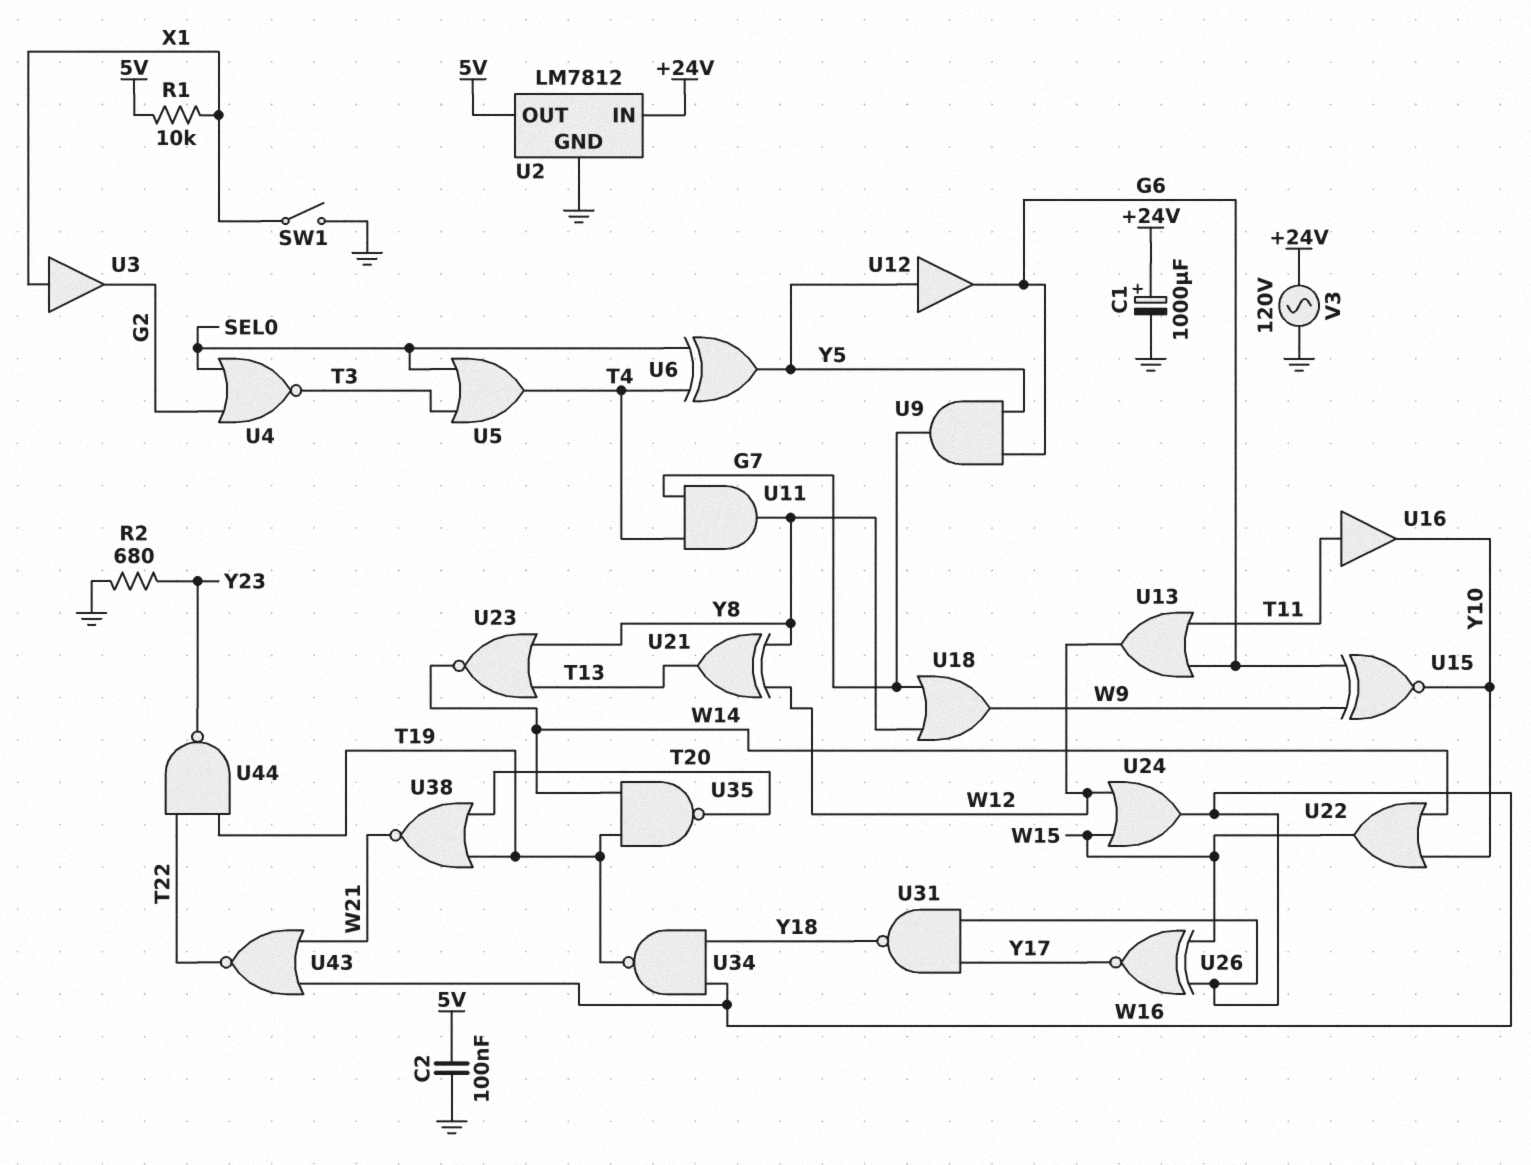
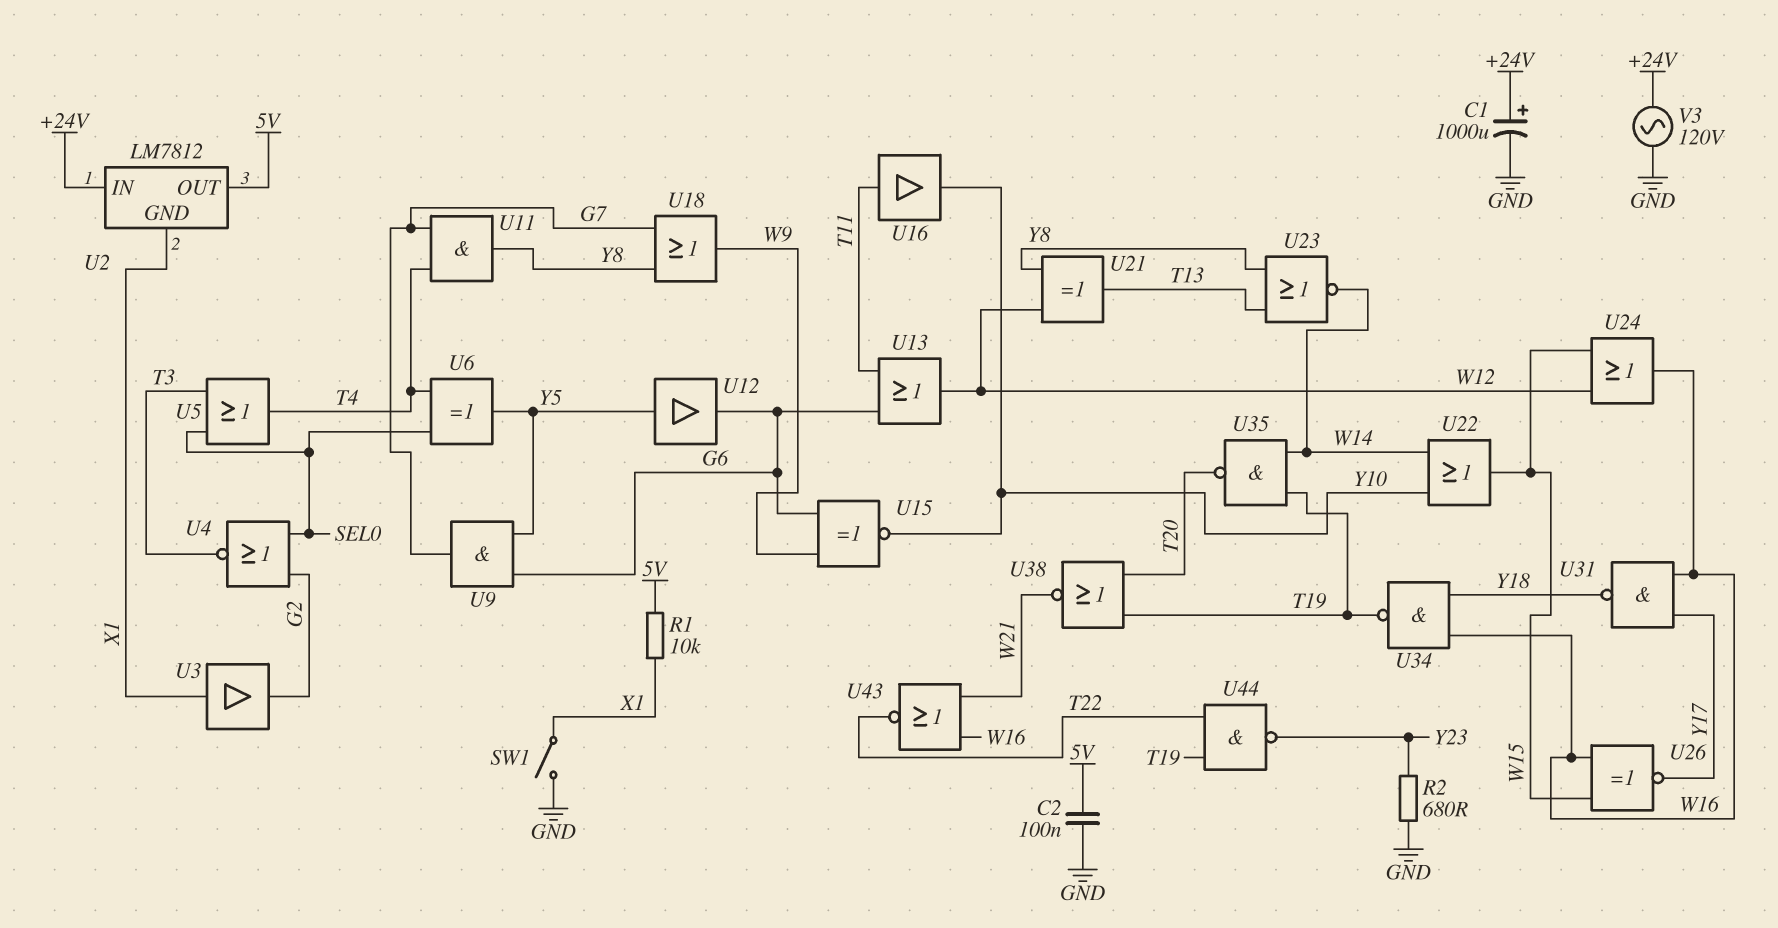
U2 pin GND: GND -> X1

